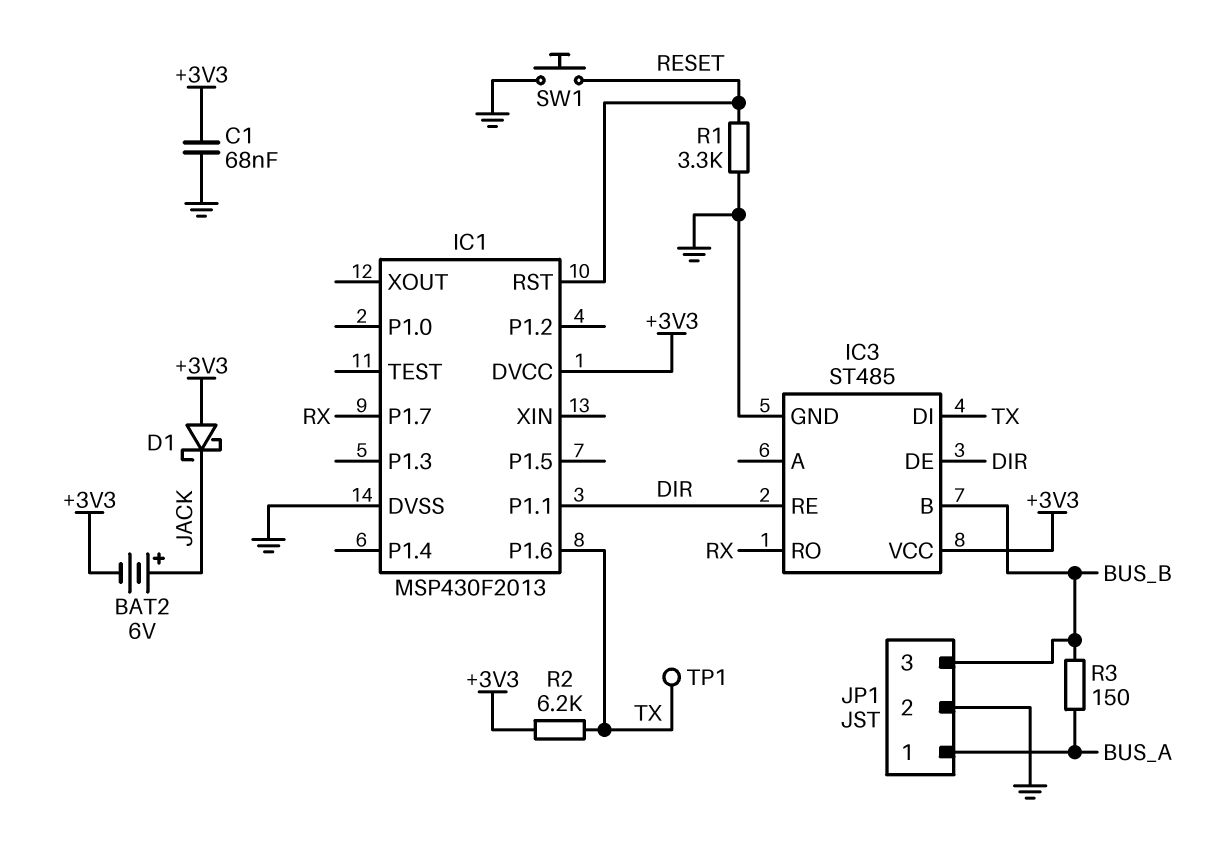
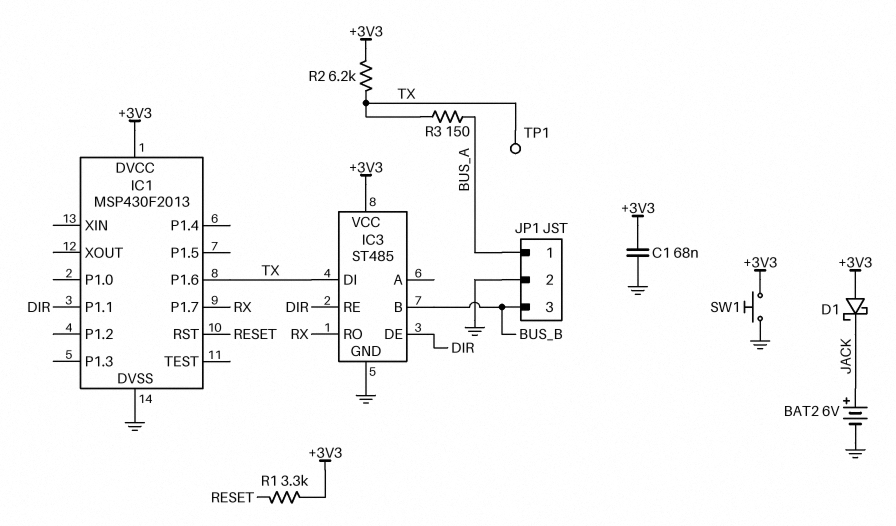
BAT2: 6V (plus JACK, minus +3V3) -> 6V (plus JACK, minus GND)
R1: 3.3k (GND, RESET) -> 3.3k (+3V3, RESET)
R3: 150 (BUS_A, BUS_B) -> 150 (BUS_A, TX)
SW1: button (GND, RESET) -> button (+3V3, GND)

